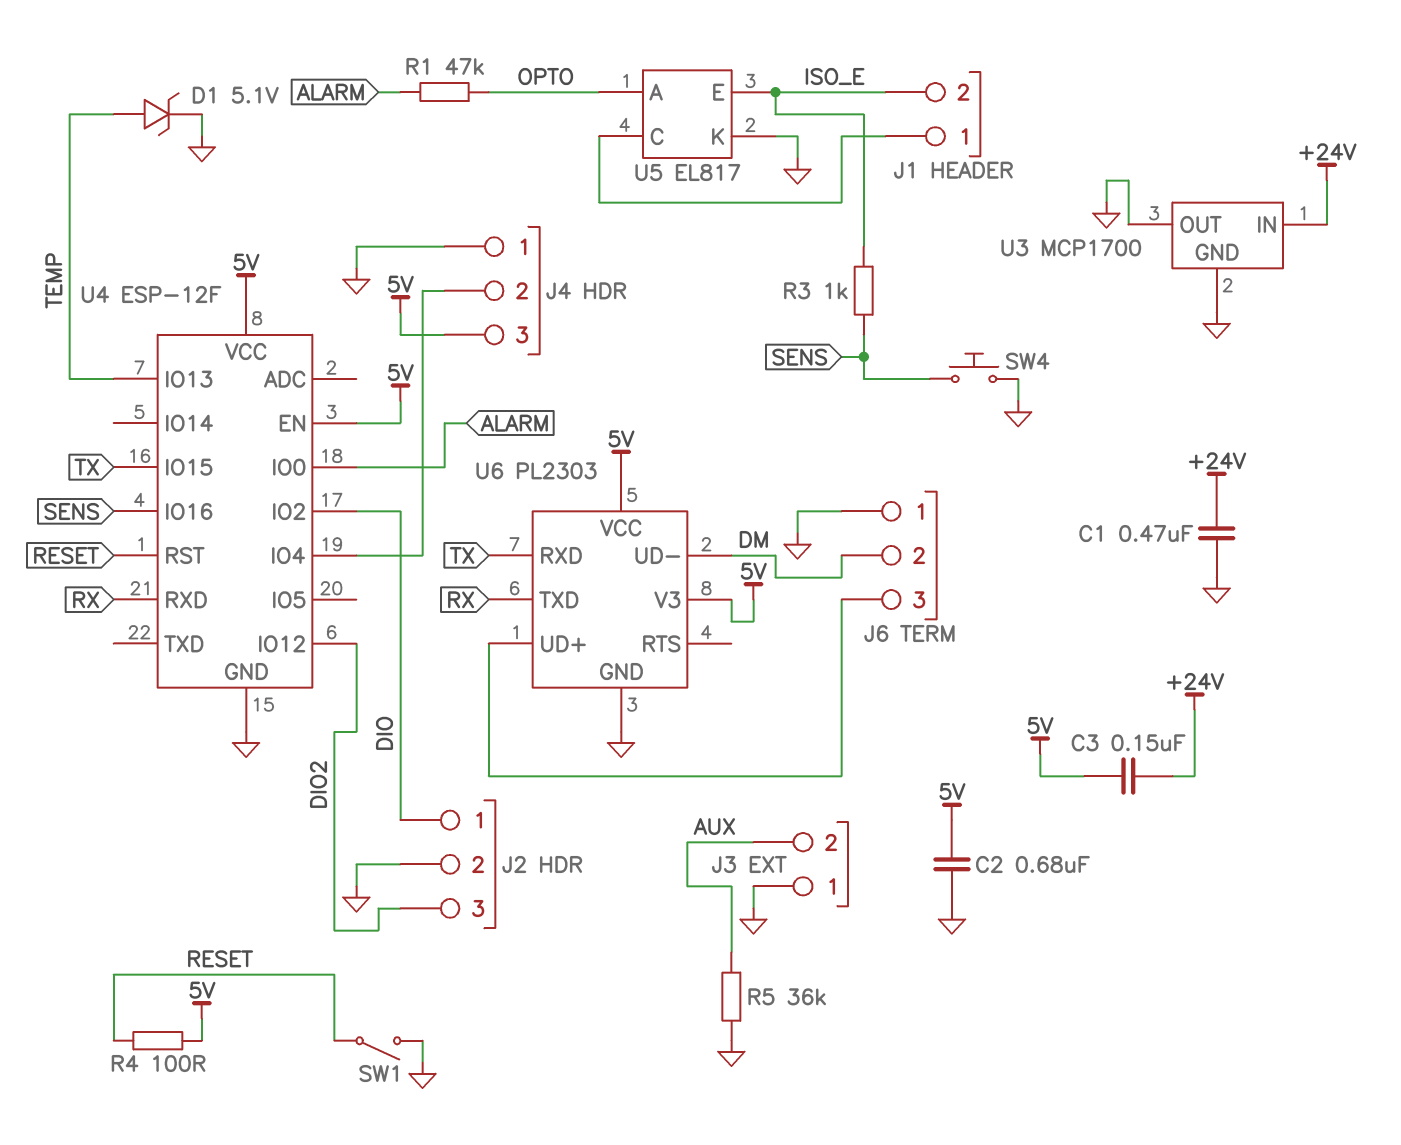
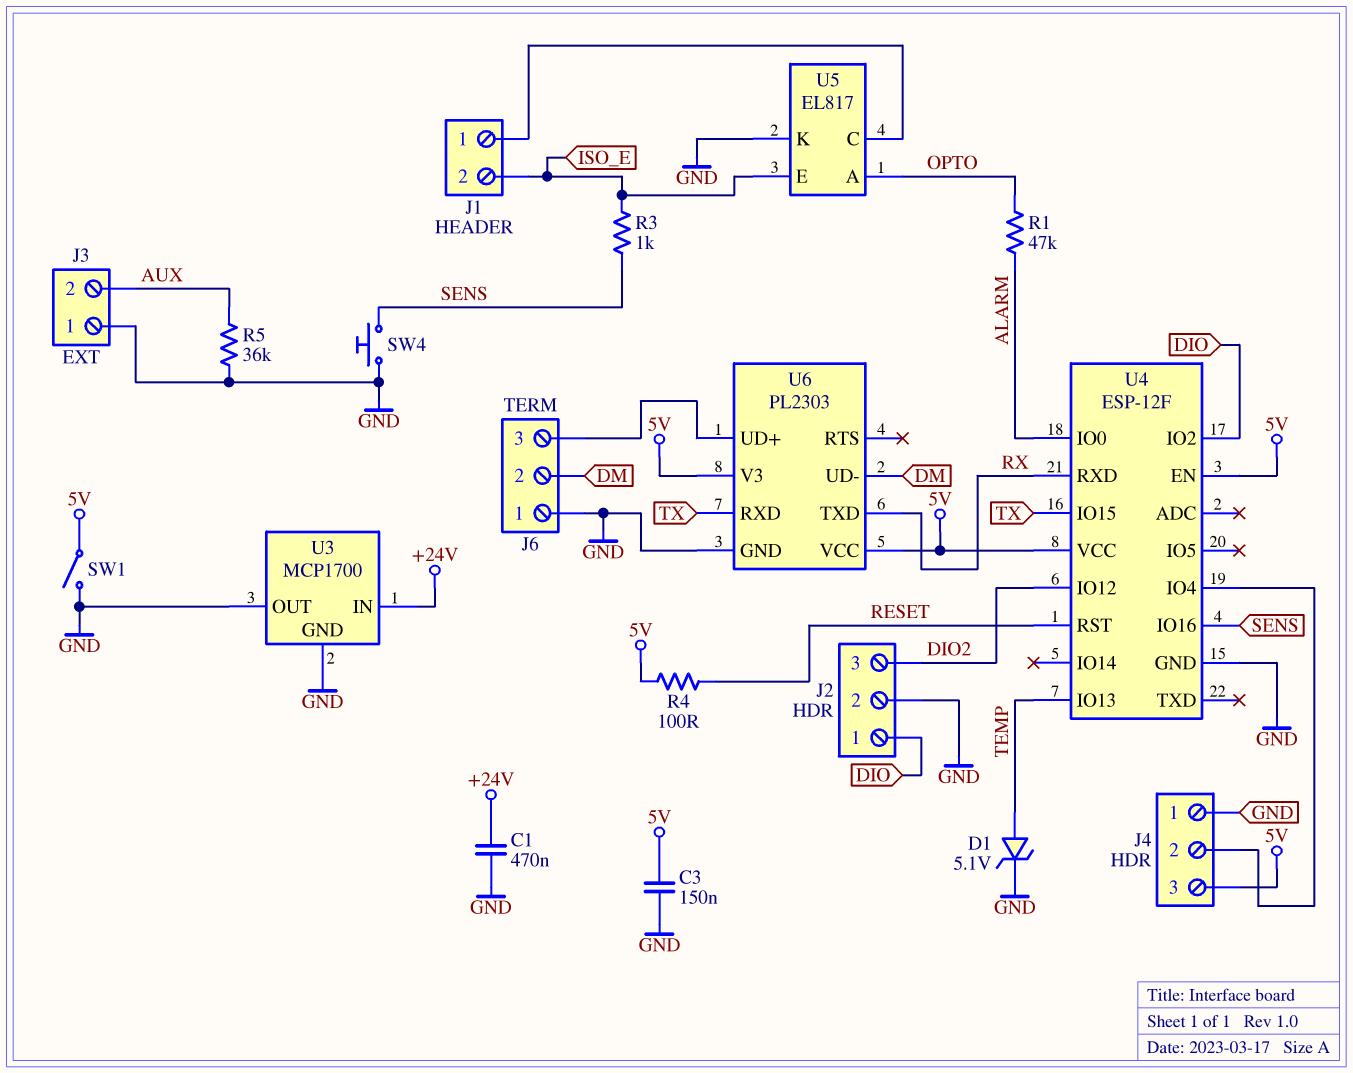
C2: 680nF (5V, GND) -> none
C3: 150nF (+24V, 5V) -> 150nF (5V, GND)
SW1: switch (GND, RESET) -> switch (5V, GND)

